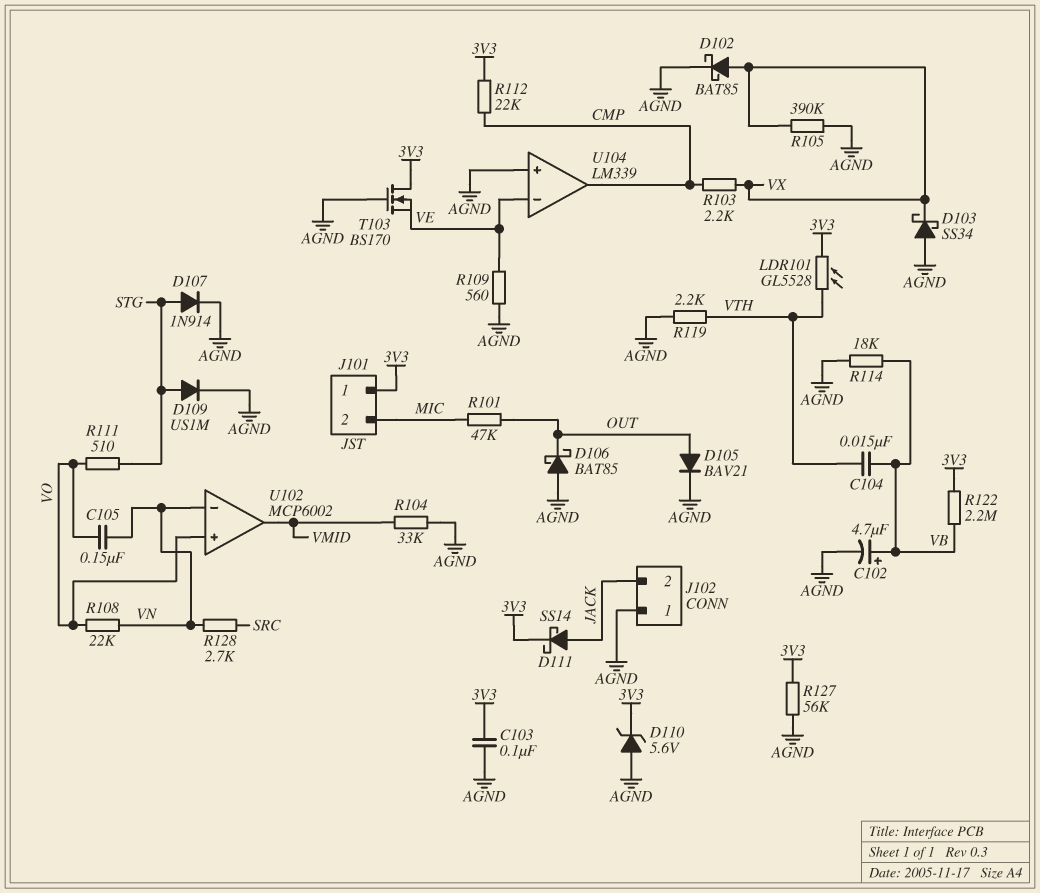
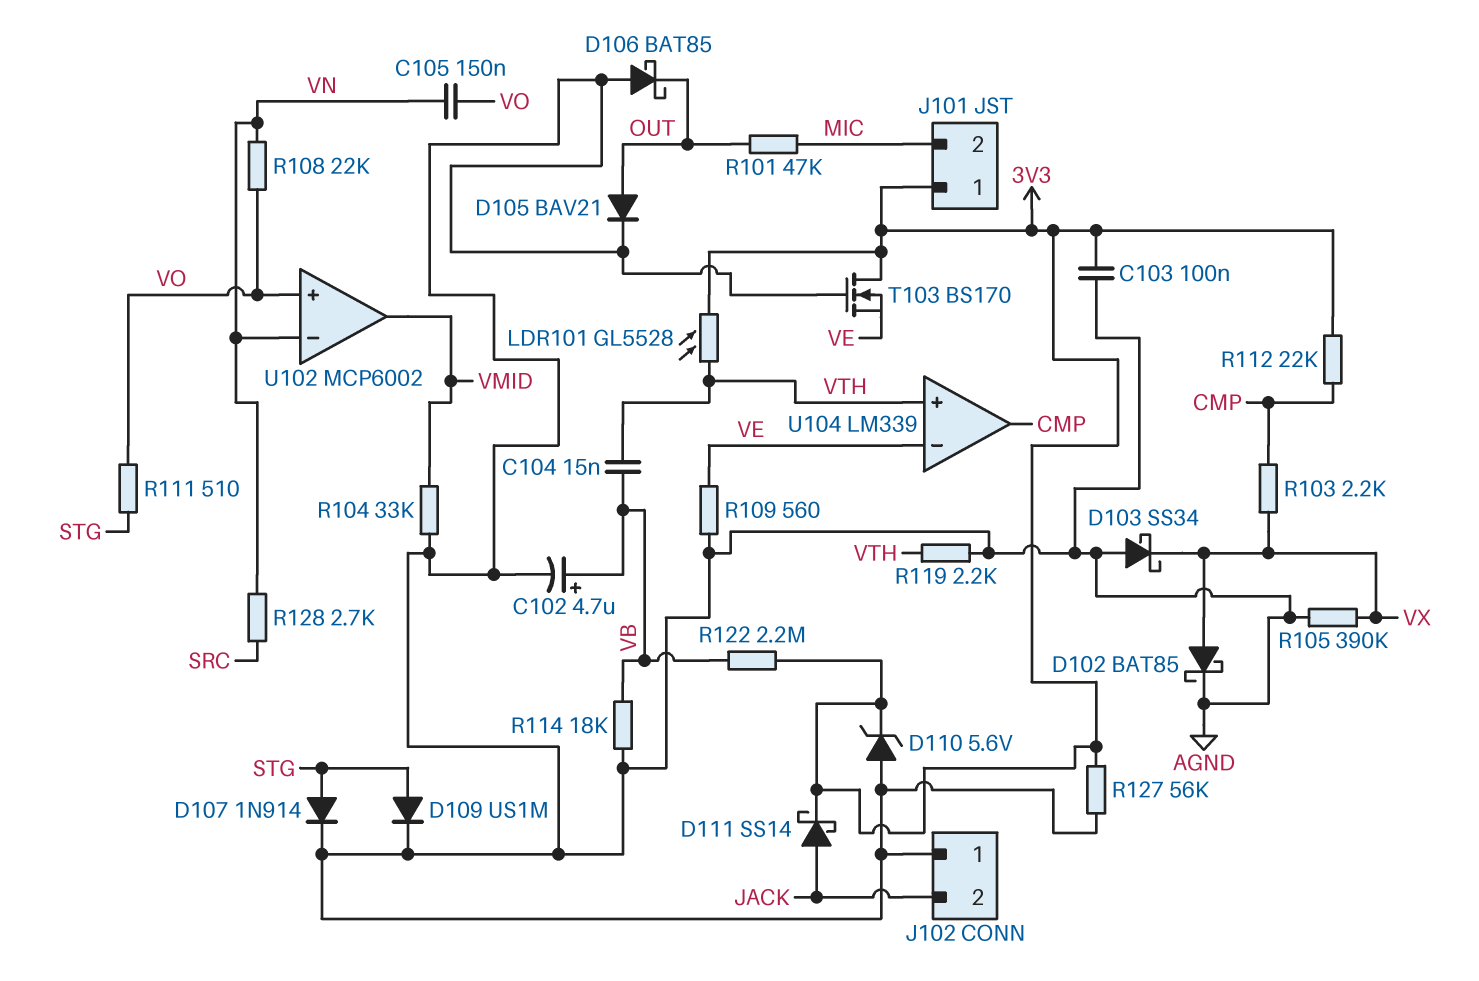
U104 pin in+: AGND -> VTH

